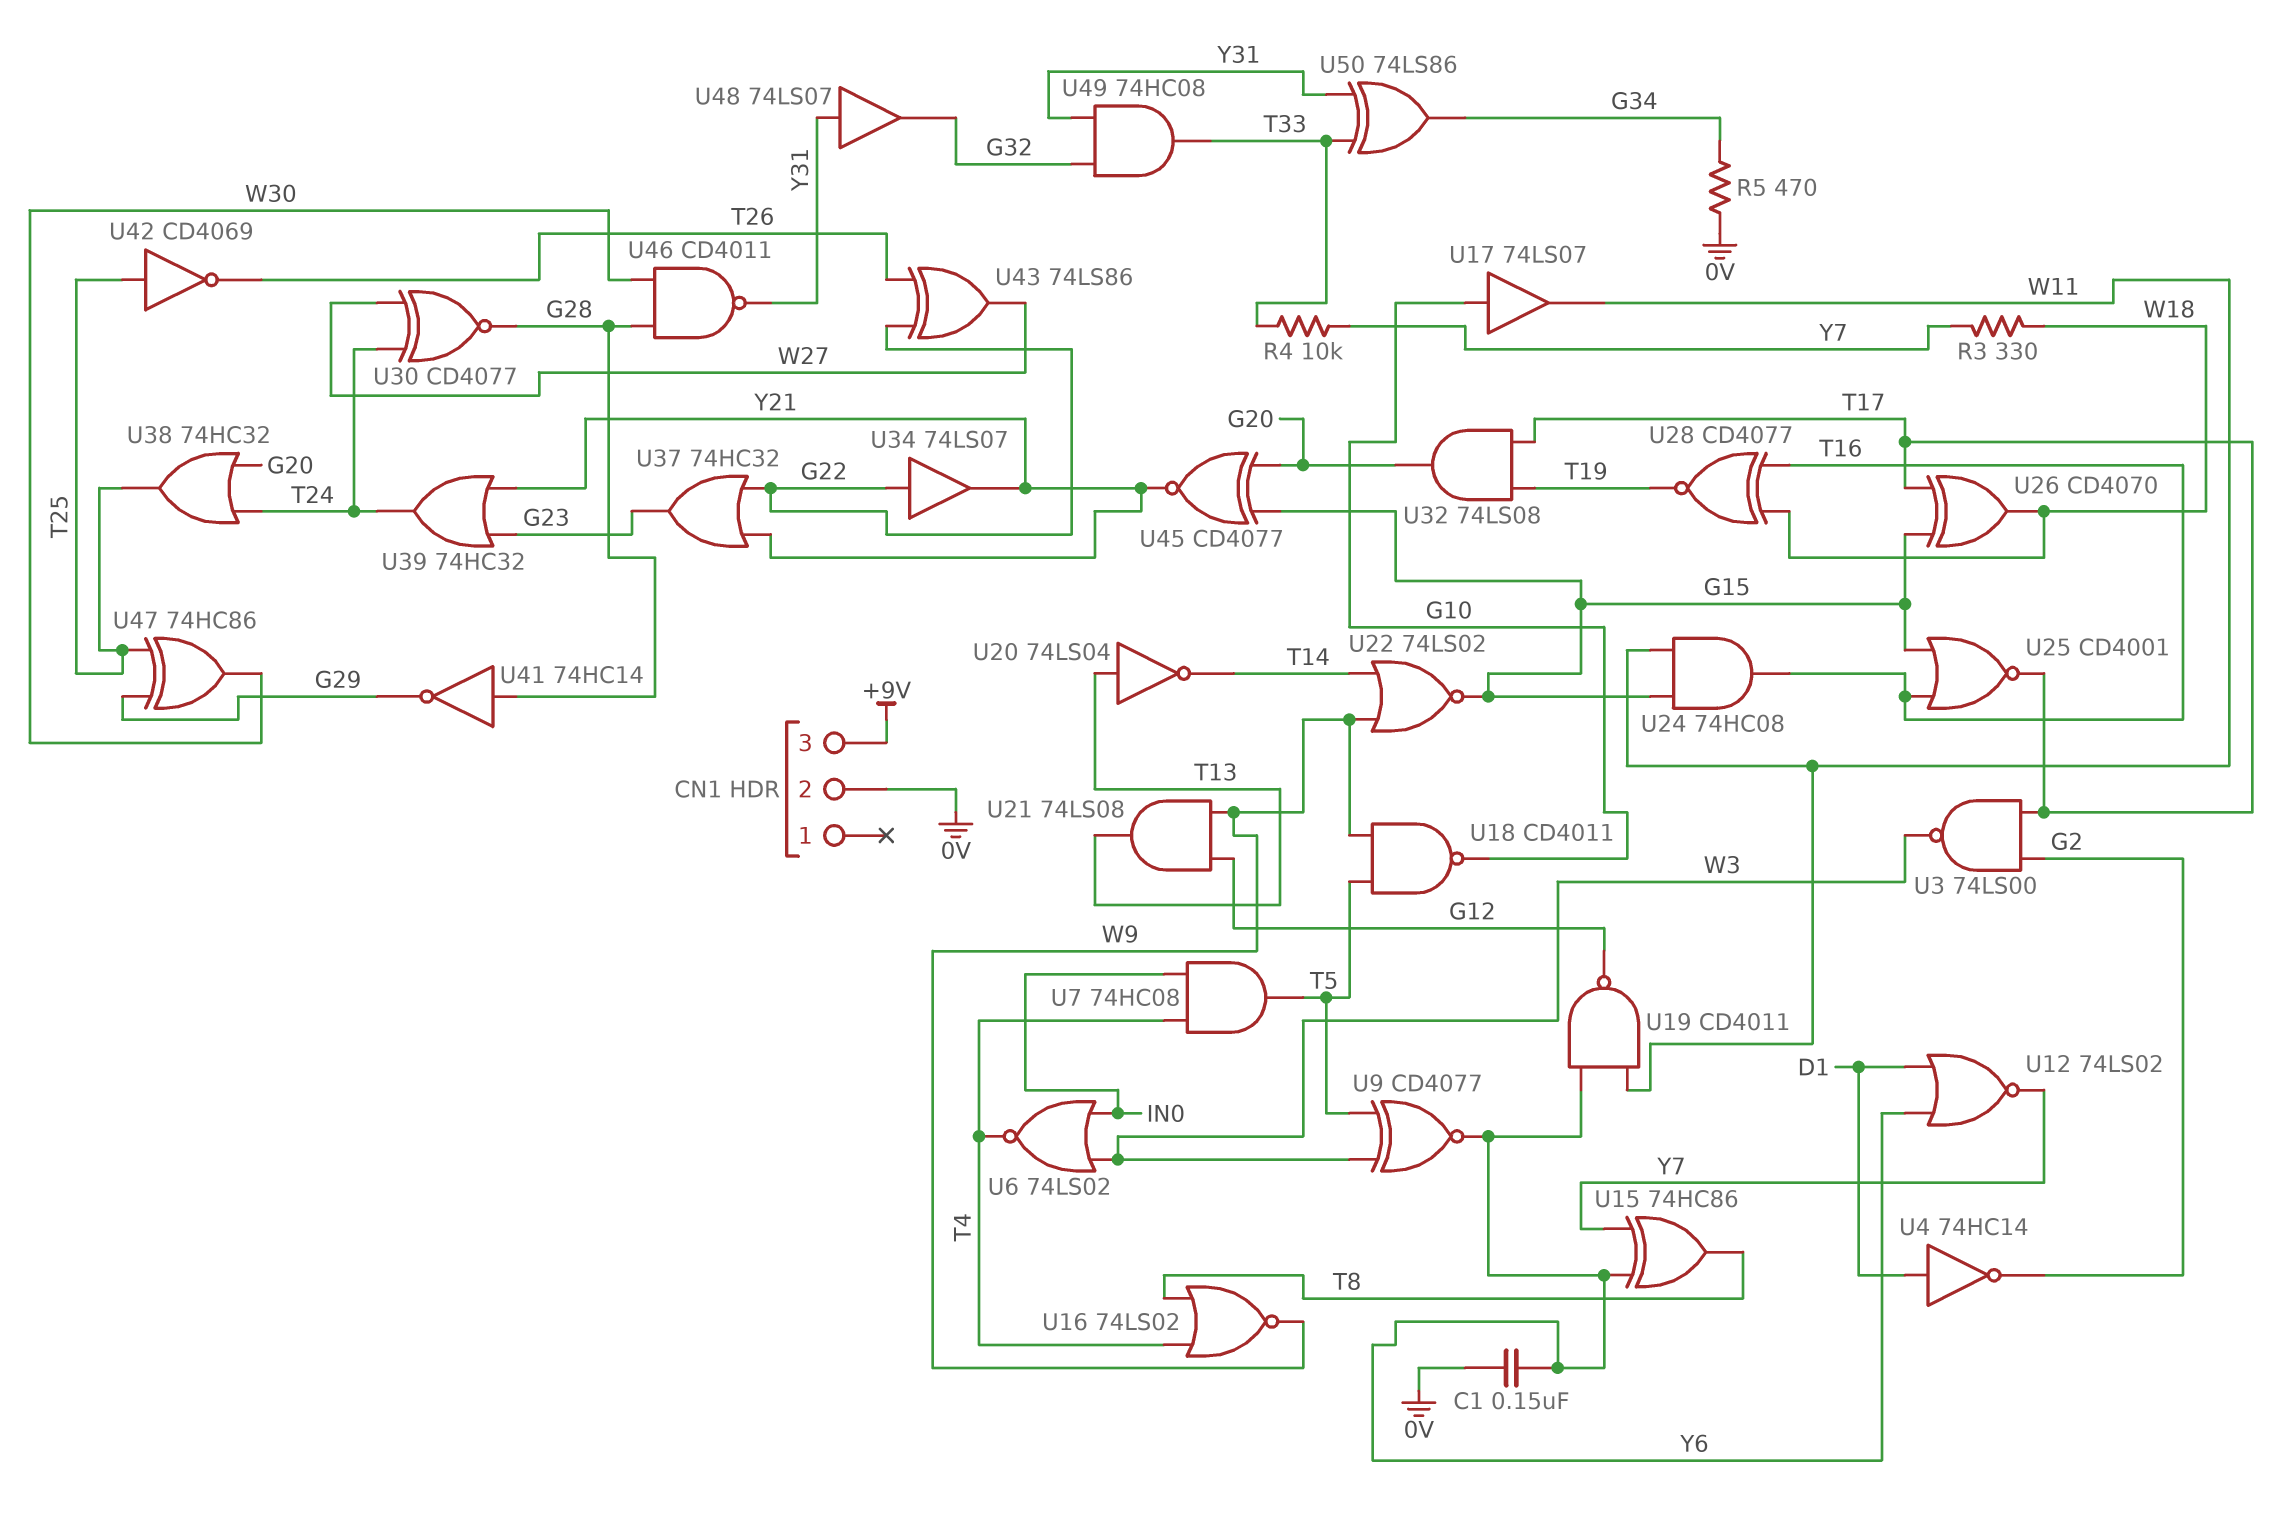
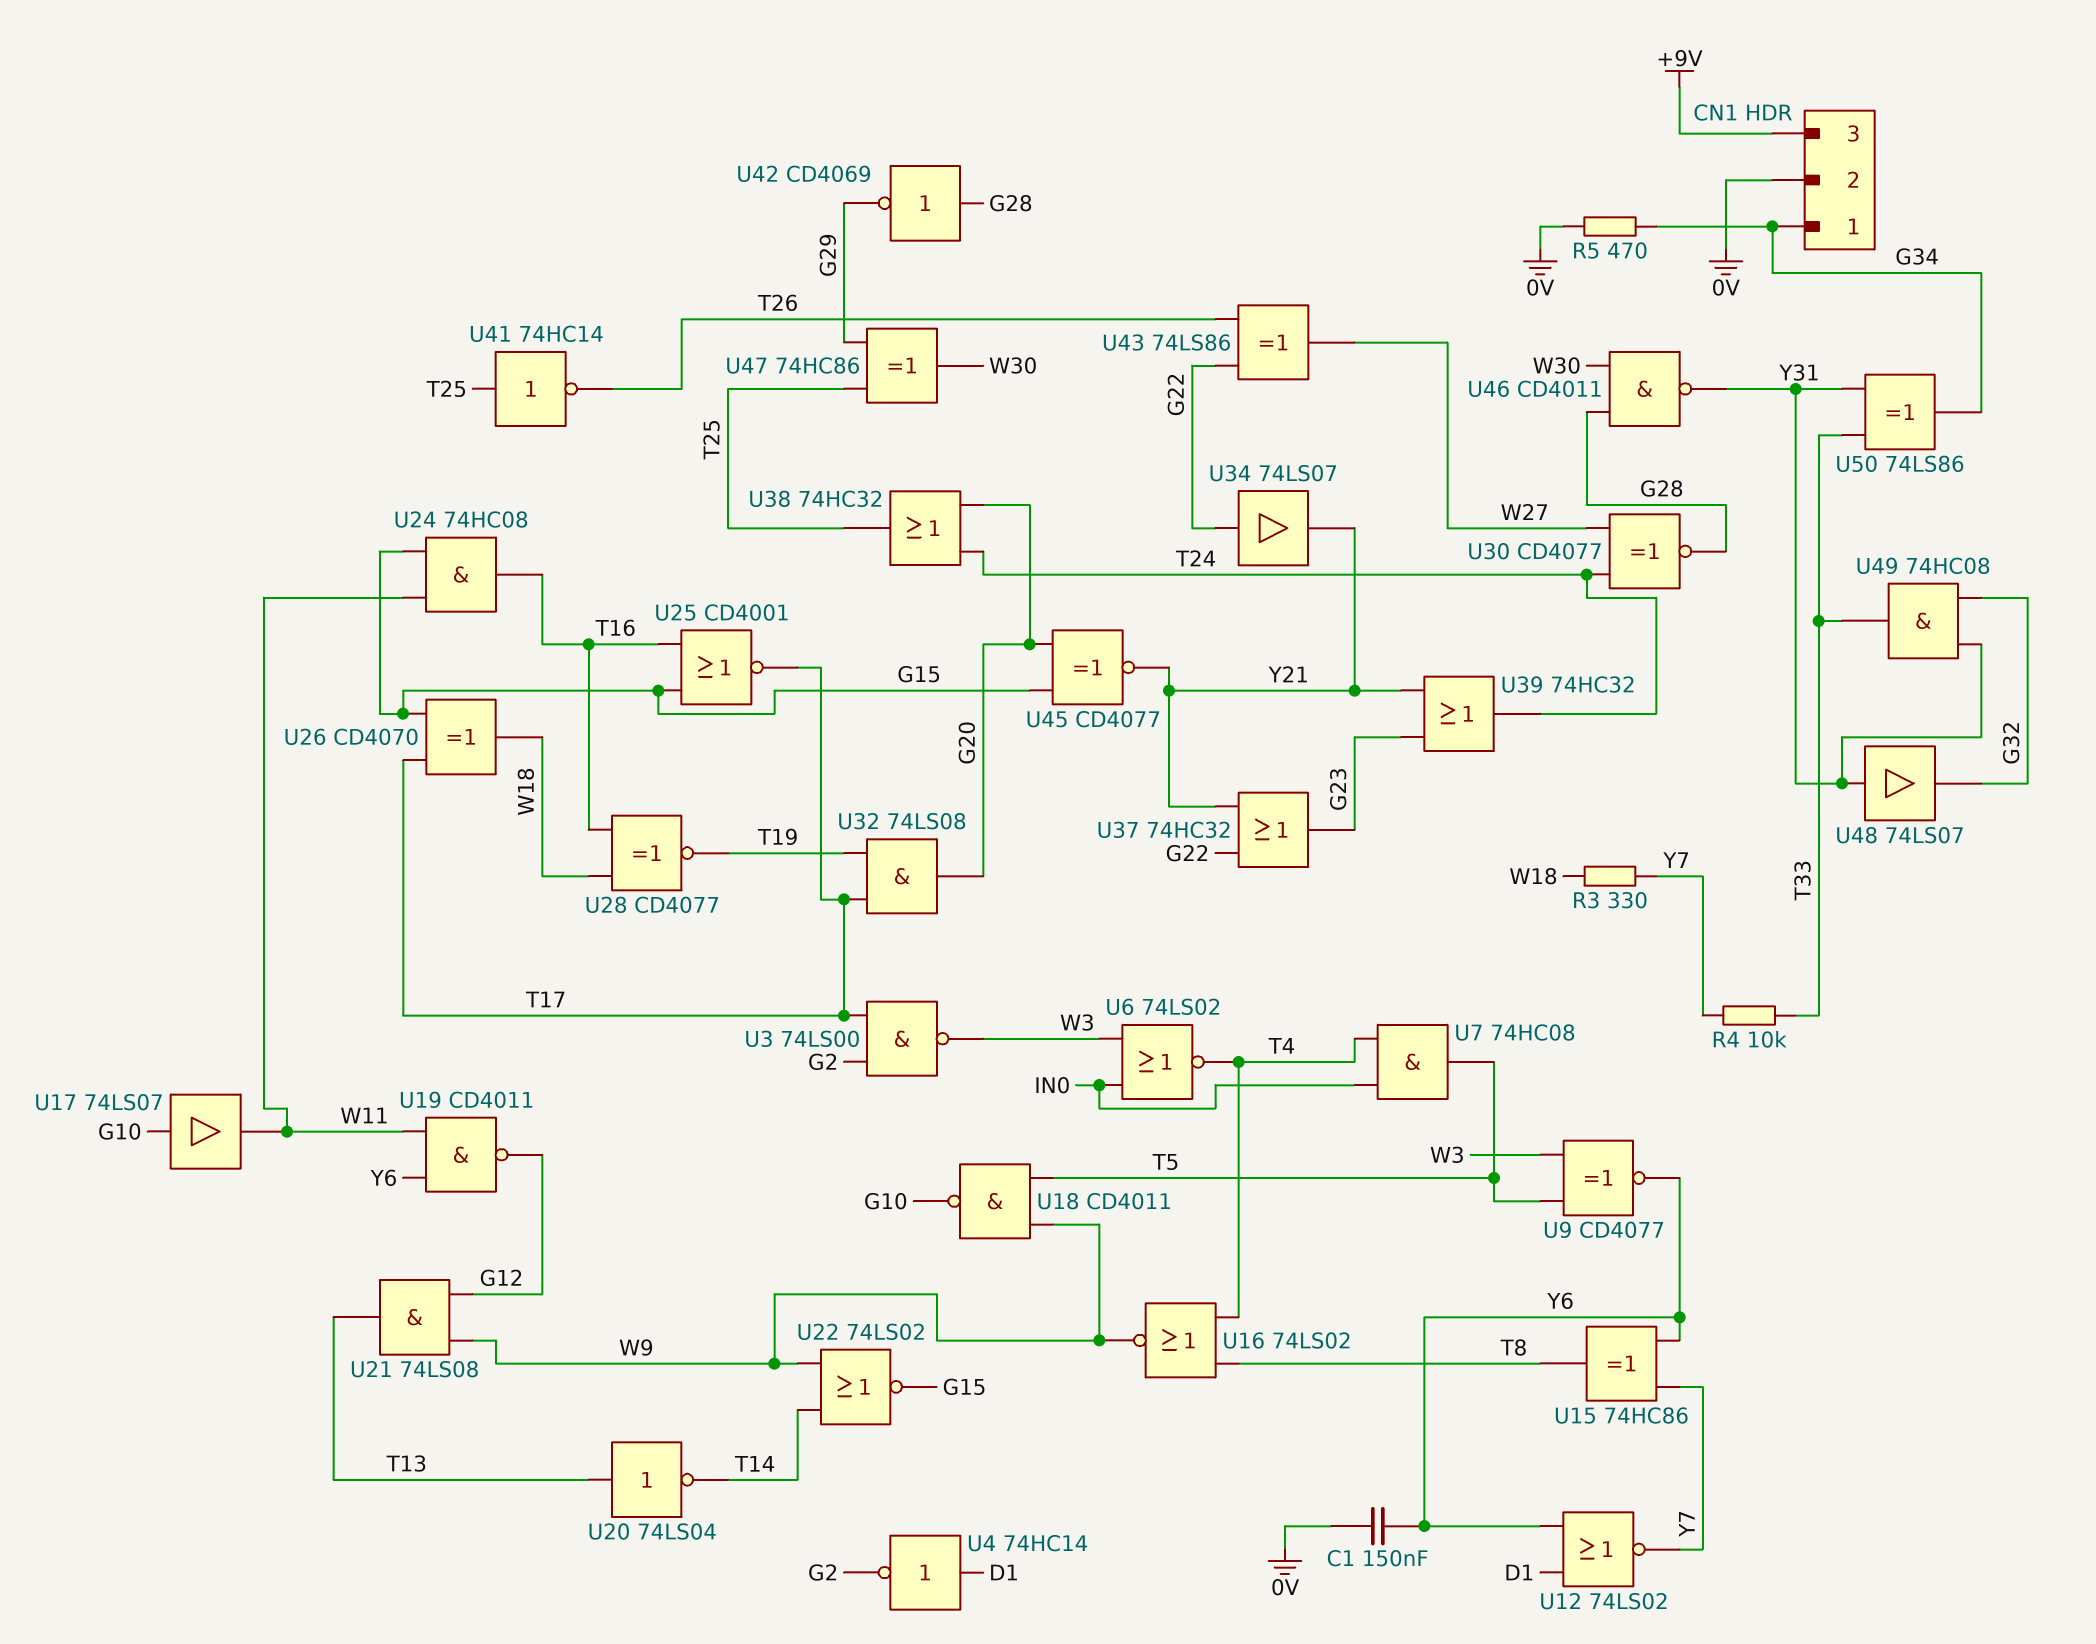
CN1 pin 1: none -> G34
U41: NOT 74HC14 (in G28, out G29) -> NOT 74HC14 (in T25, out T26)
U42: NOT CD4069 (in T25, out T26) -> NOT CD4069 (in G28, out G29)

